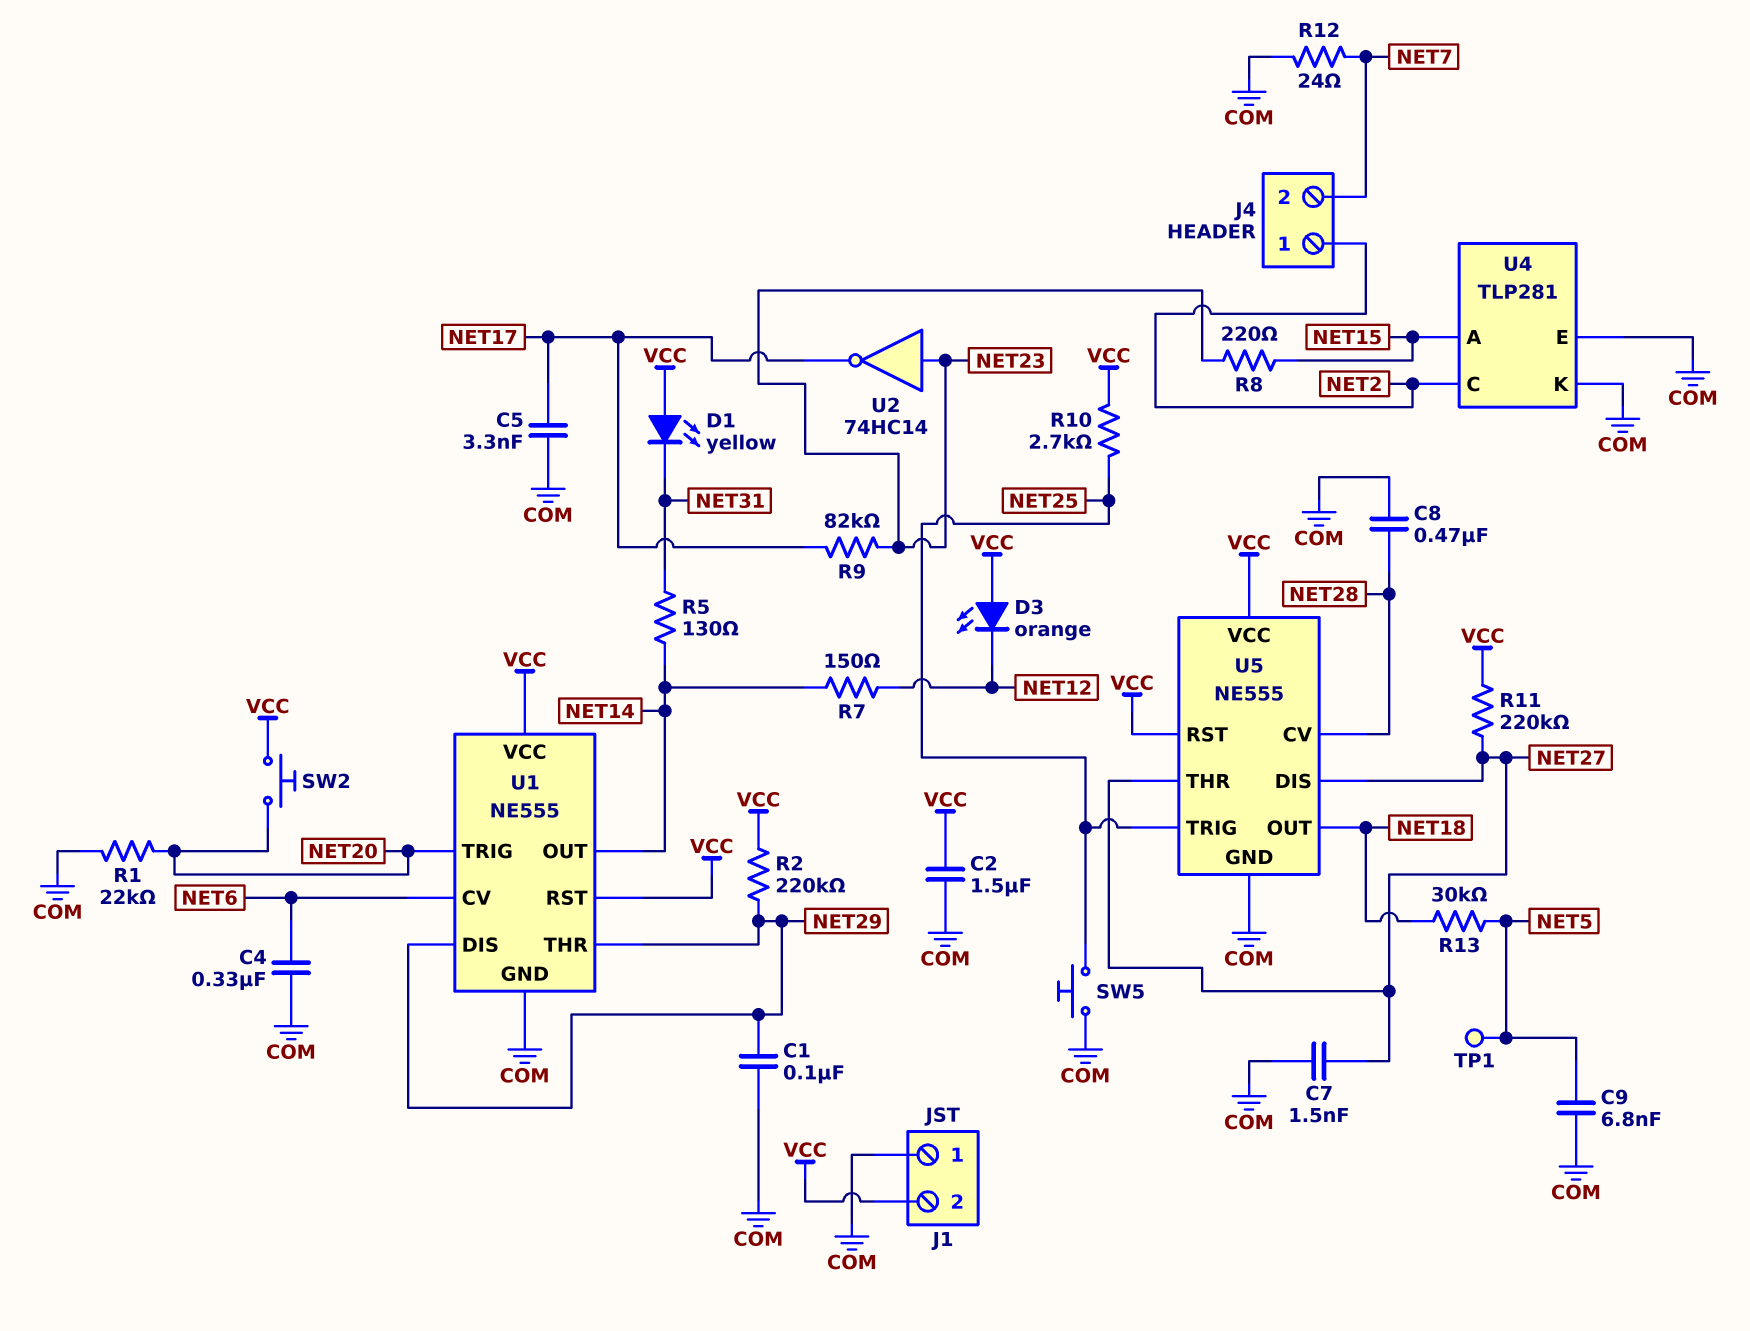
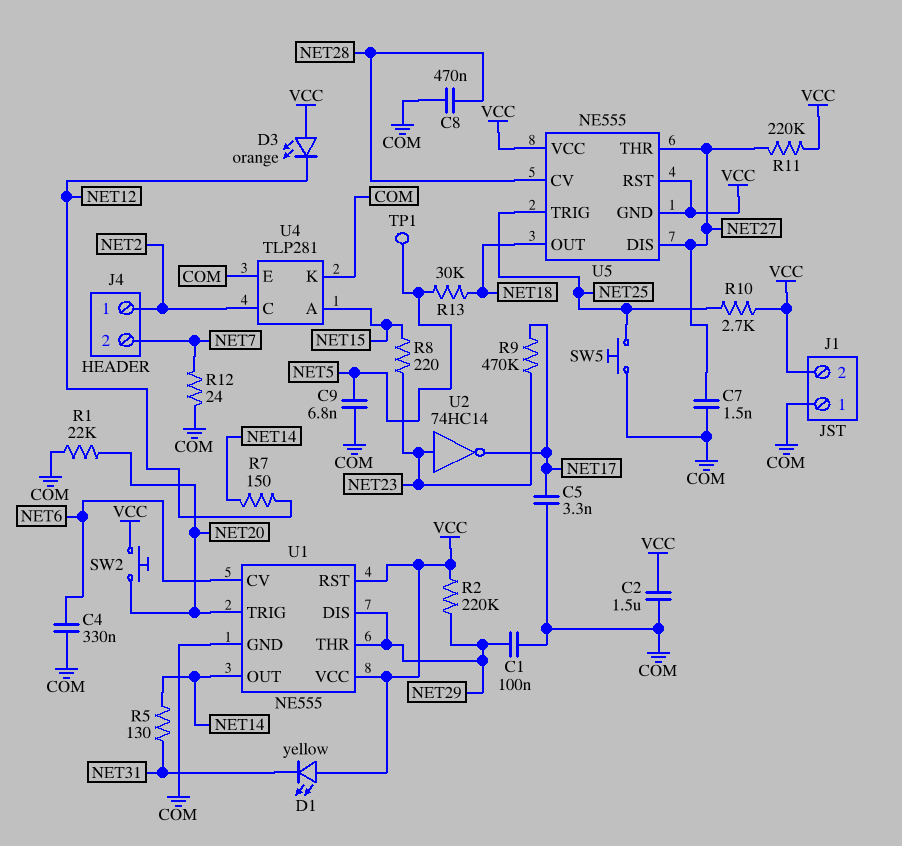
R9: 82k (NET17, NET23) -> 470k (NET17, NET23)
U5 pin GND: COM -> VCC

